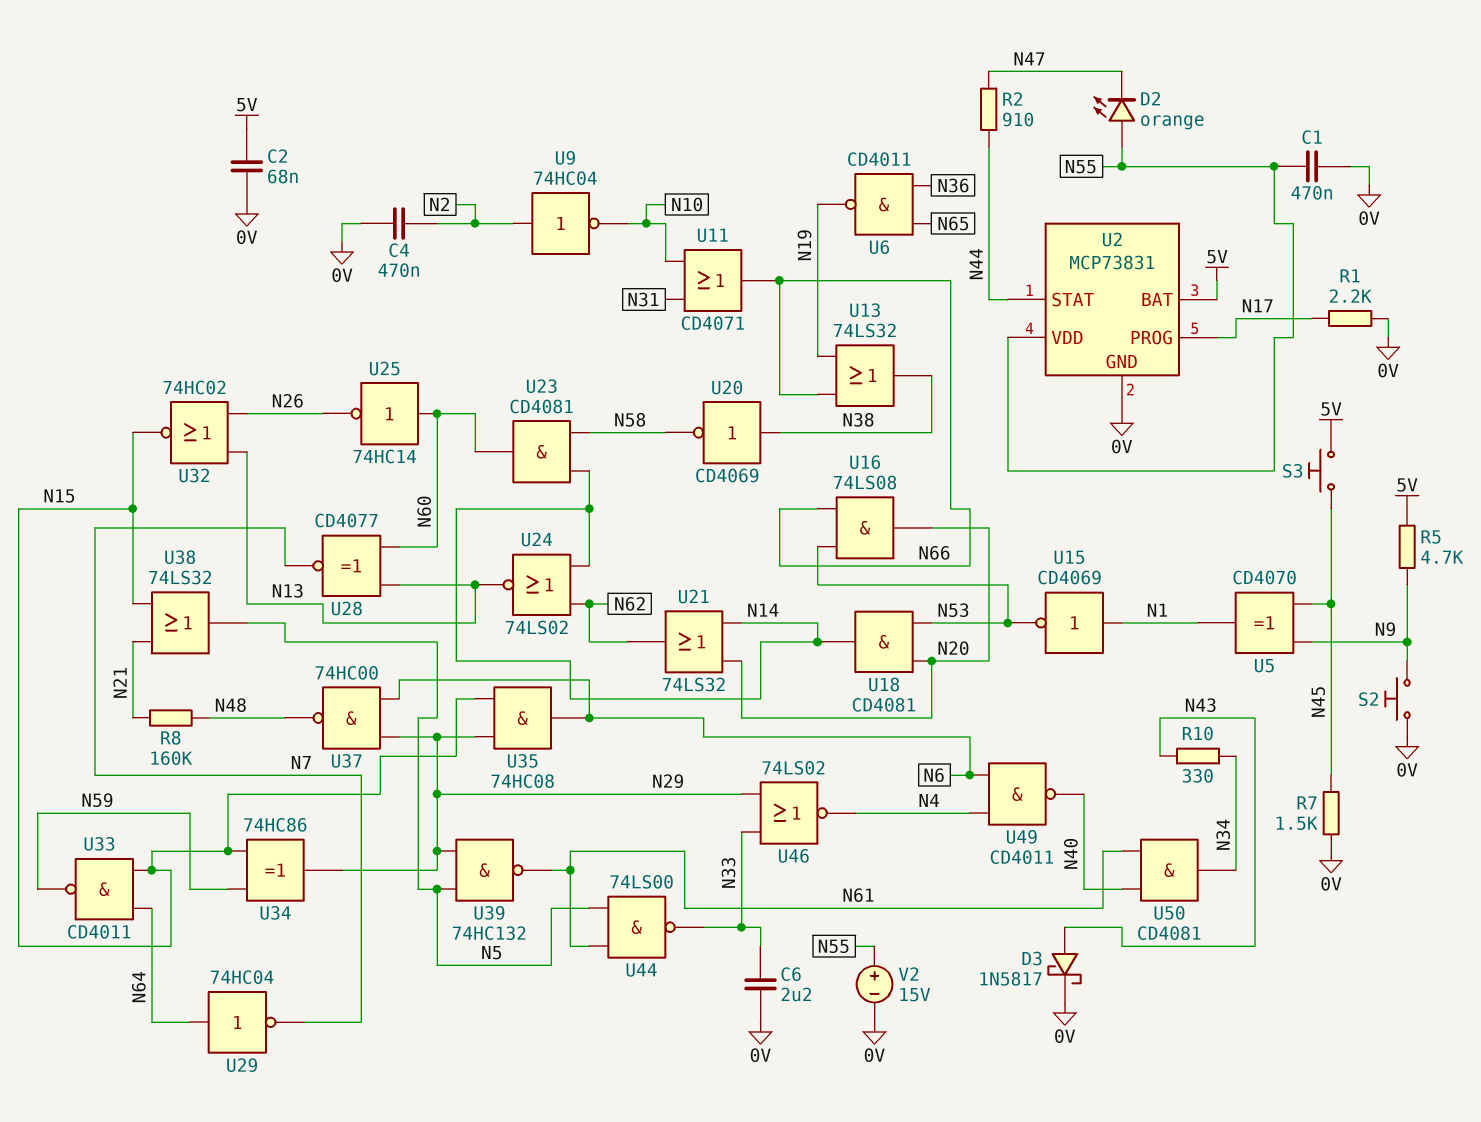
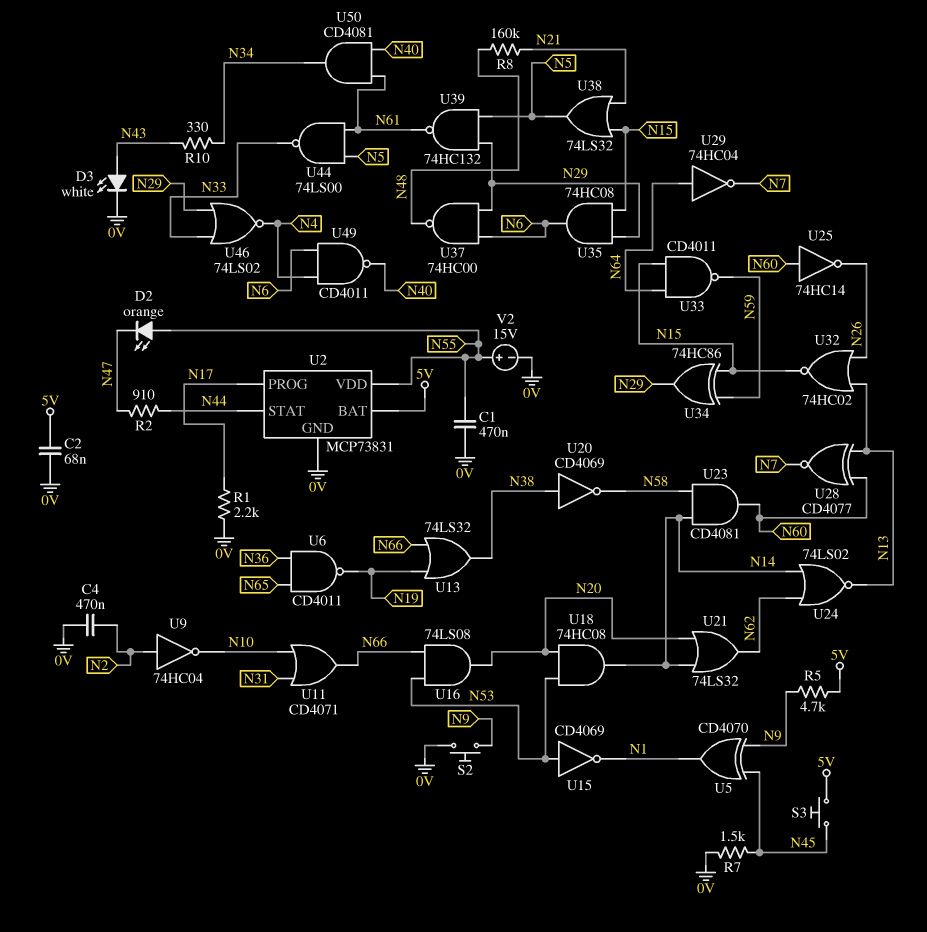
C6: 2.2uF (0V, N33) -> none
D3: schottky 1N5817 (A N43, K 0V) -> LED white (A N43, K 0V)
U15: NOT CD4069 (in N1, out N53) -> NOT CD4069 (in N53, out N1)
U18: AND CD4081 (in N20, in N53, out N14) -> AND 74HC08 (in N20, in N53, out N14)

